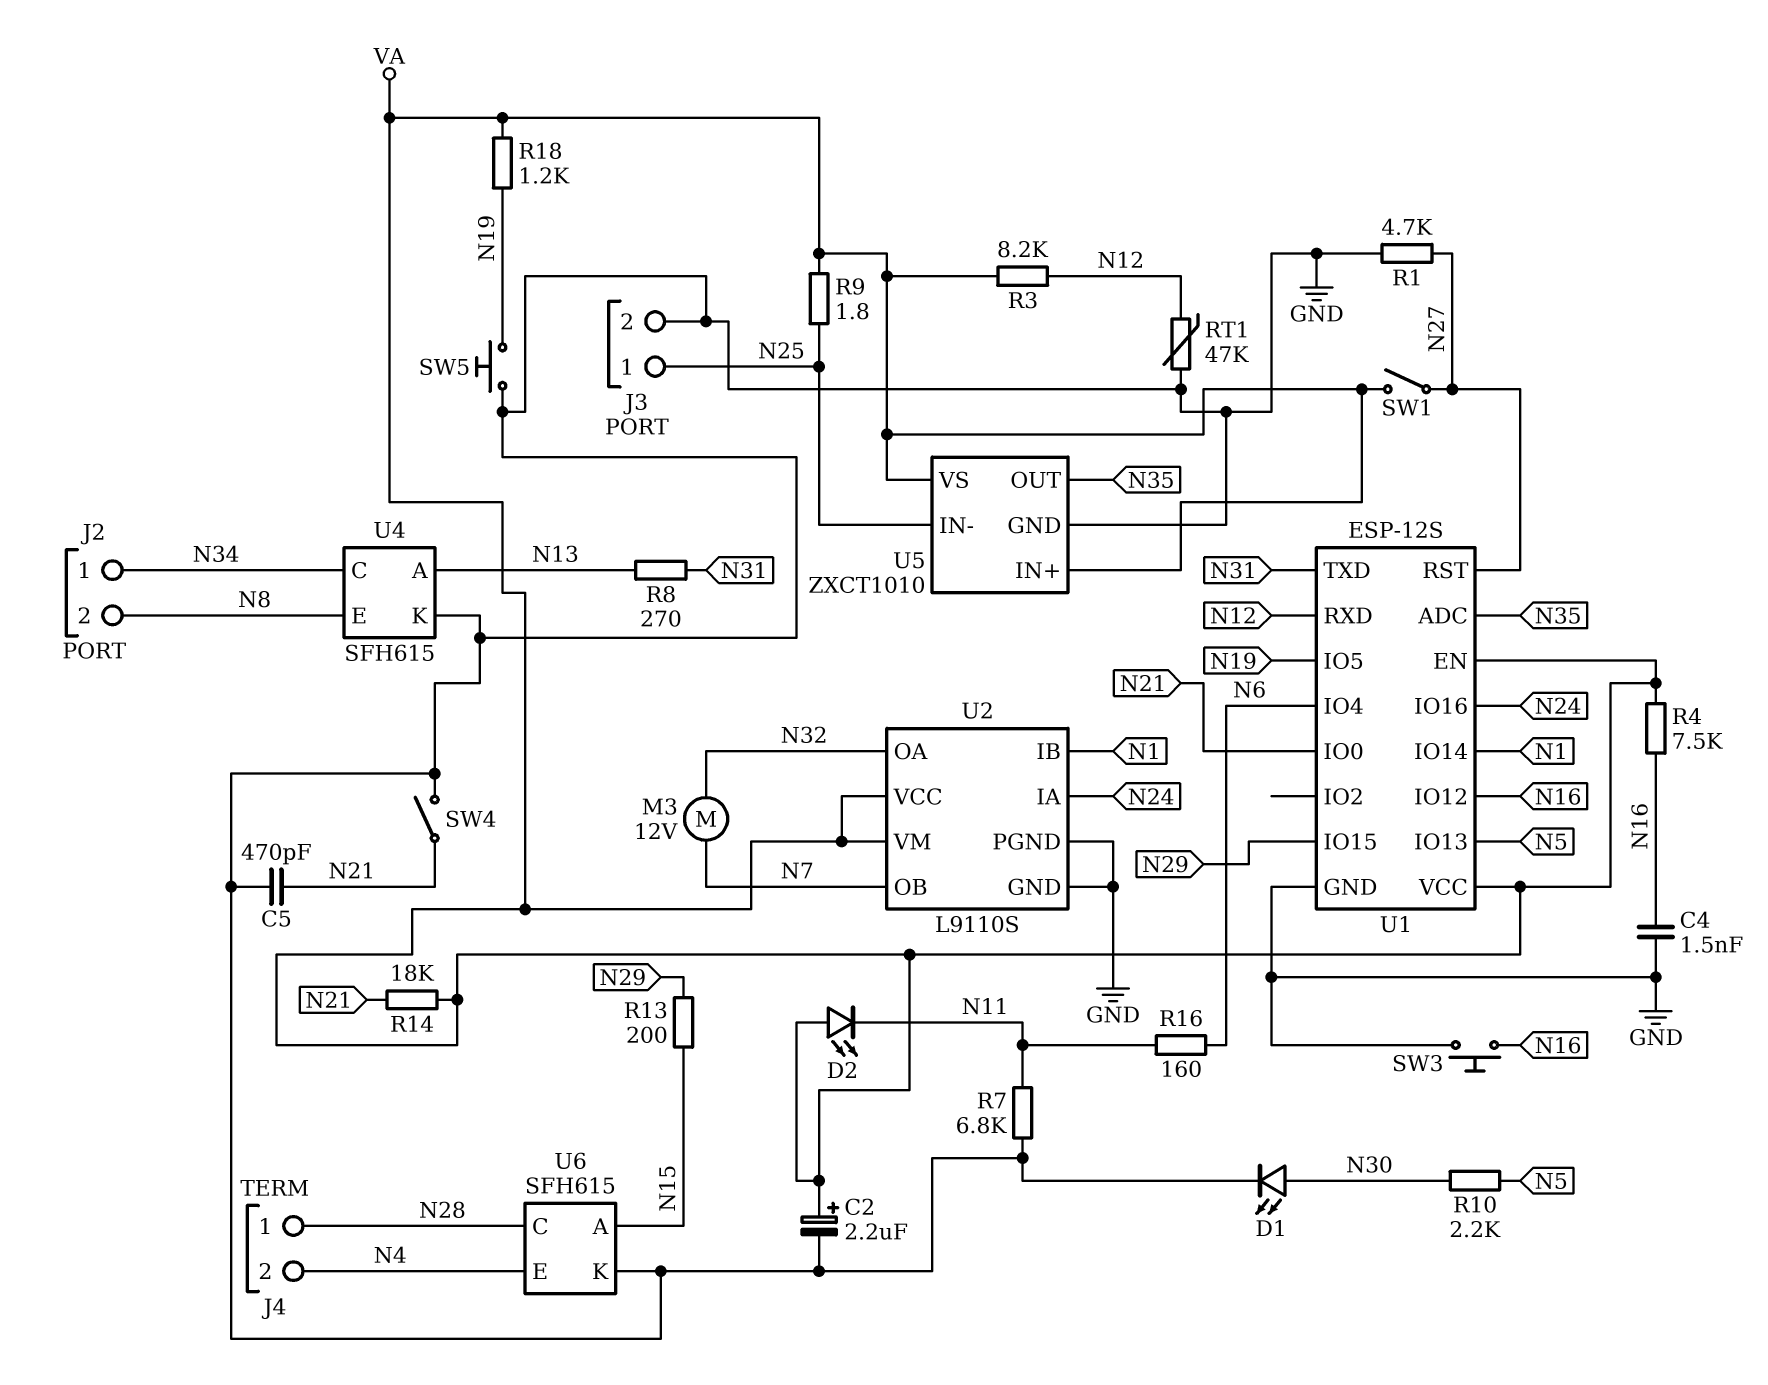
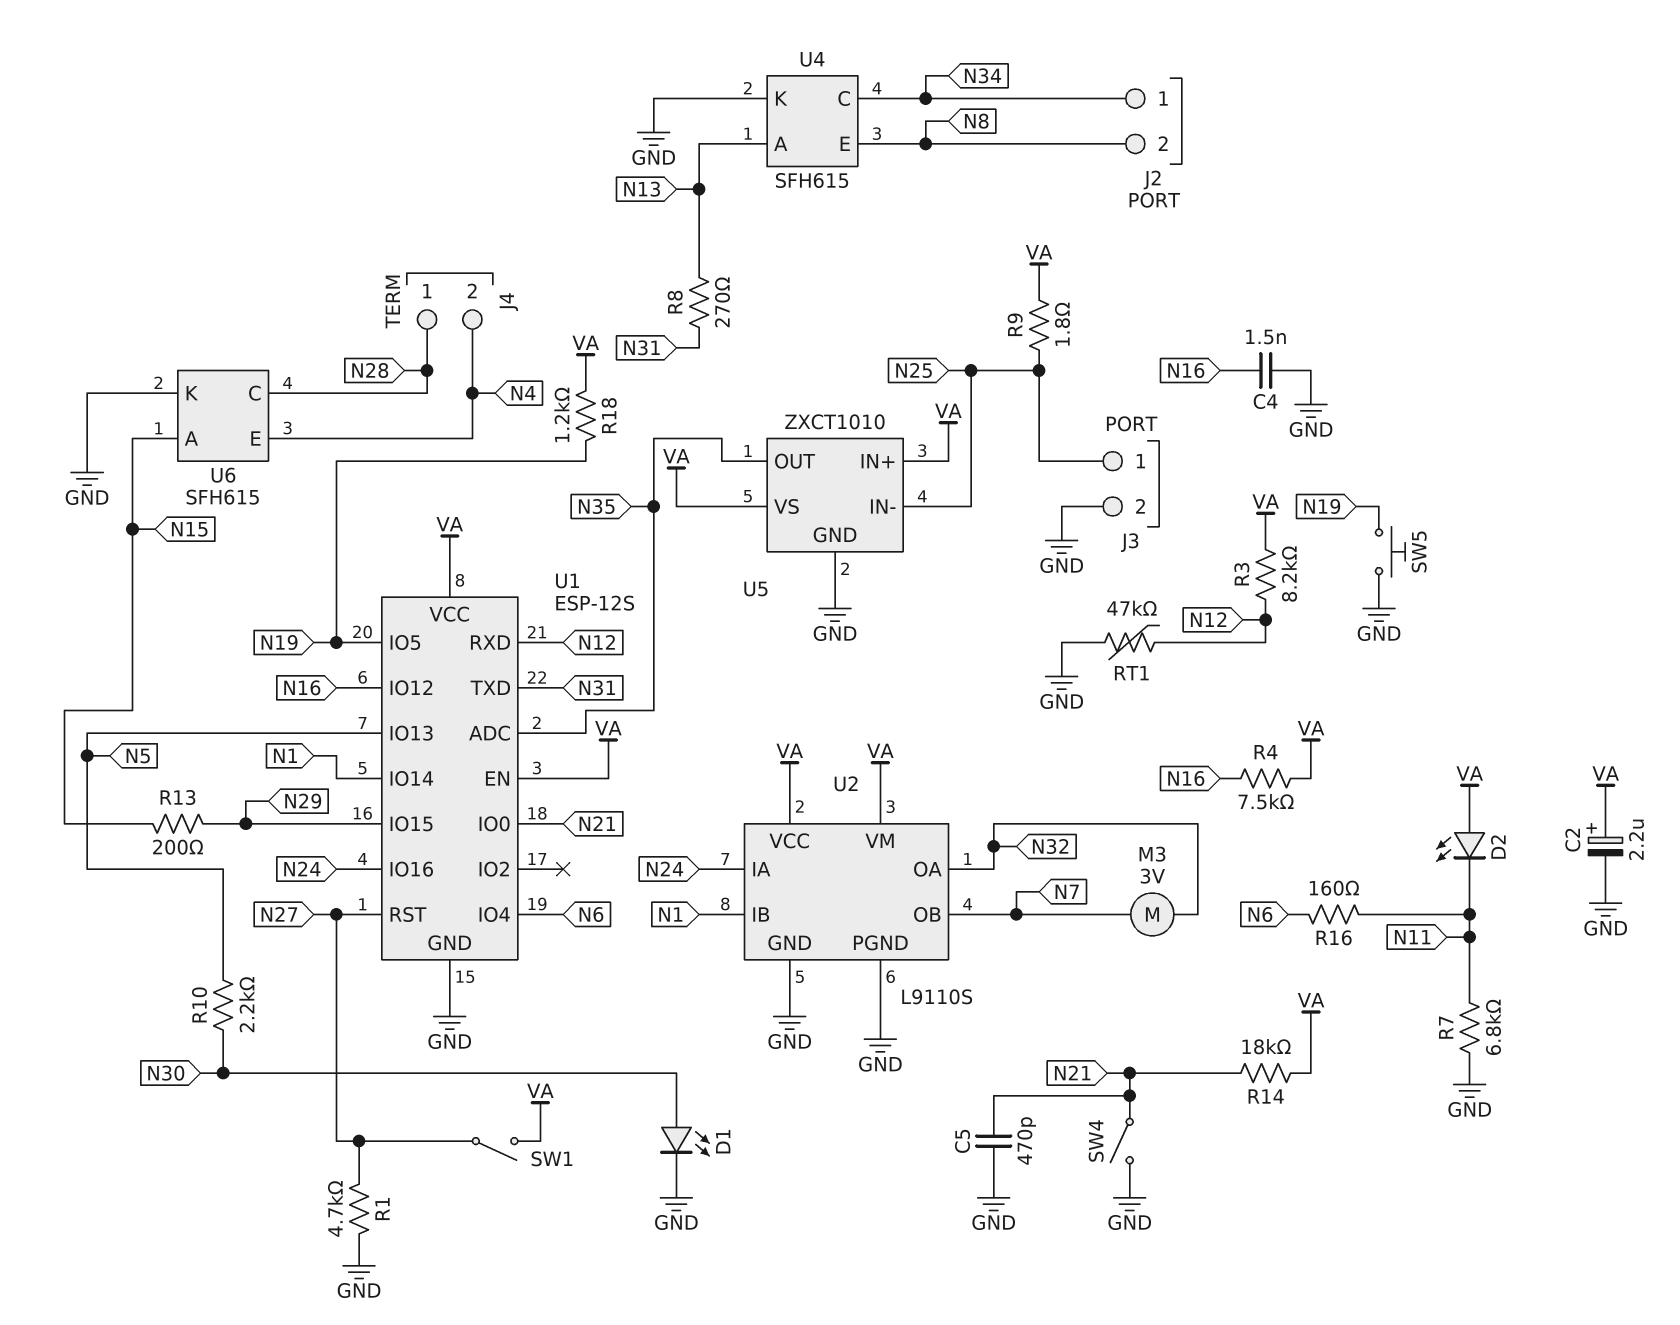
M3: motor 12V (N7, N32) -> motor 3V (N7, N32)
SW3: button (GND, N16) -> none

